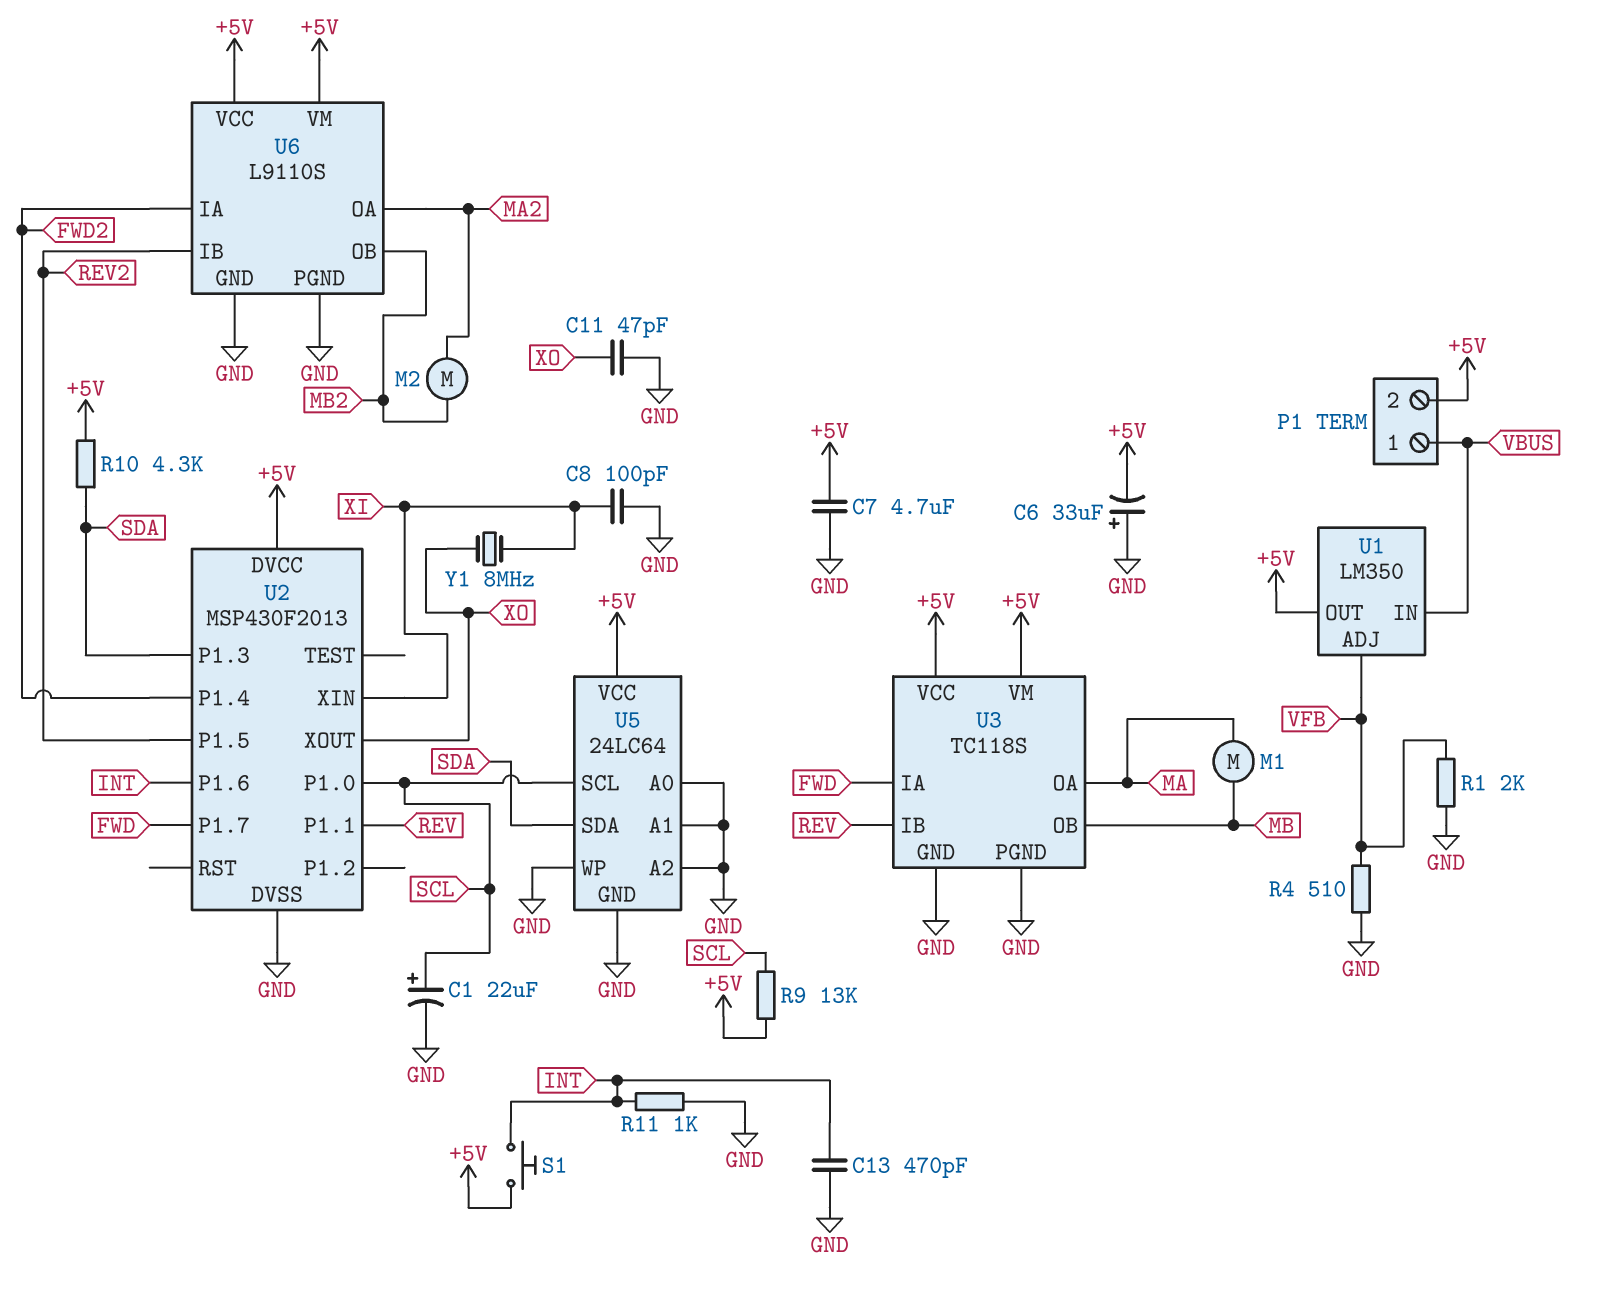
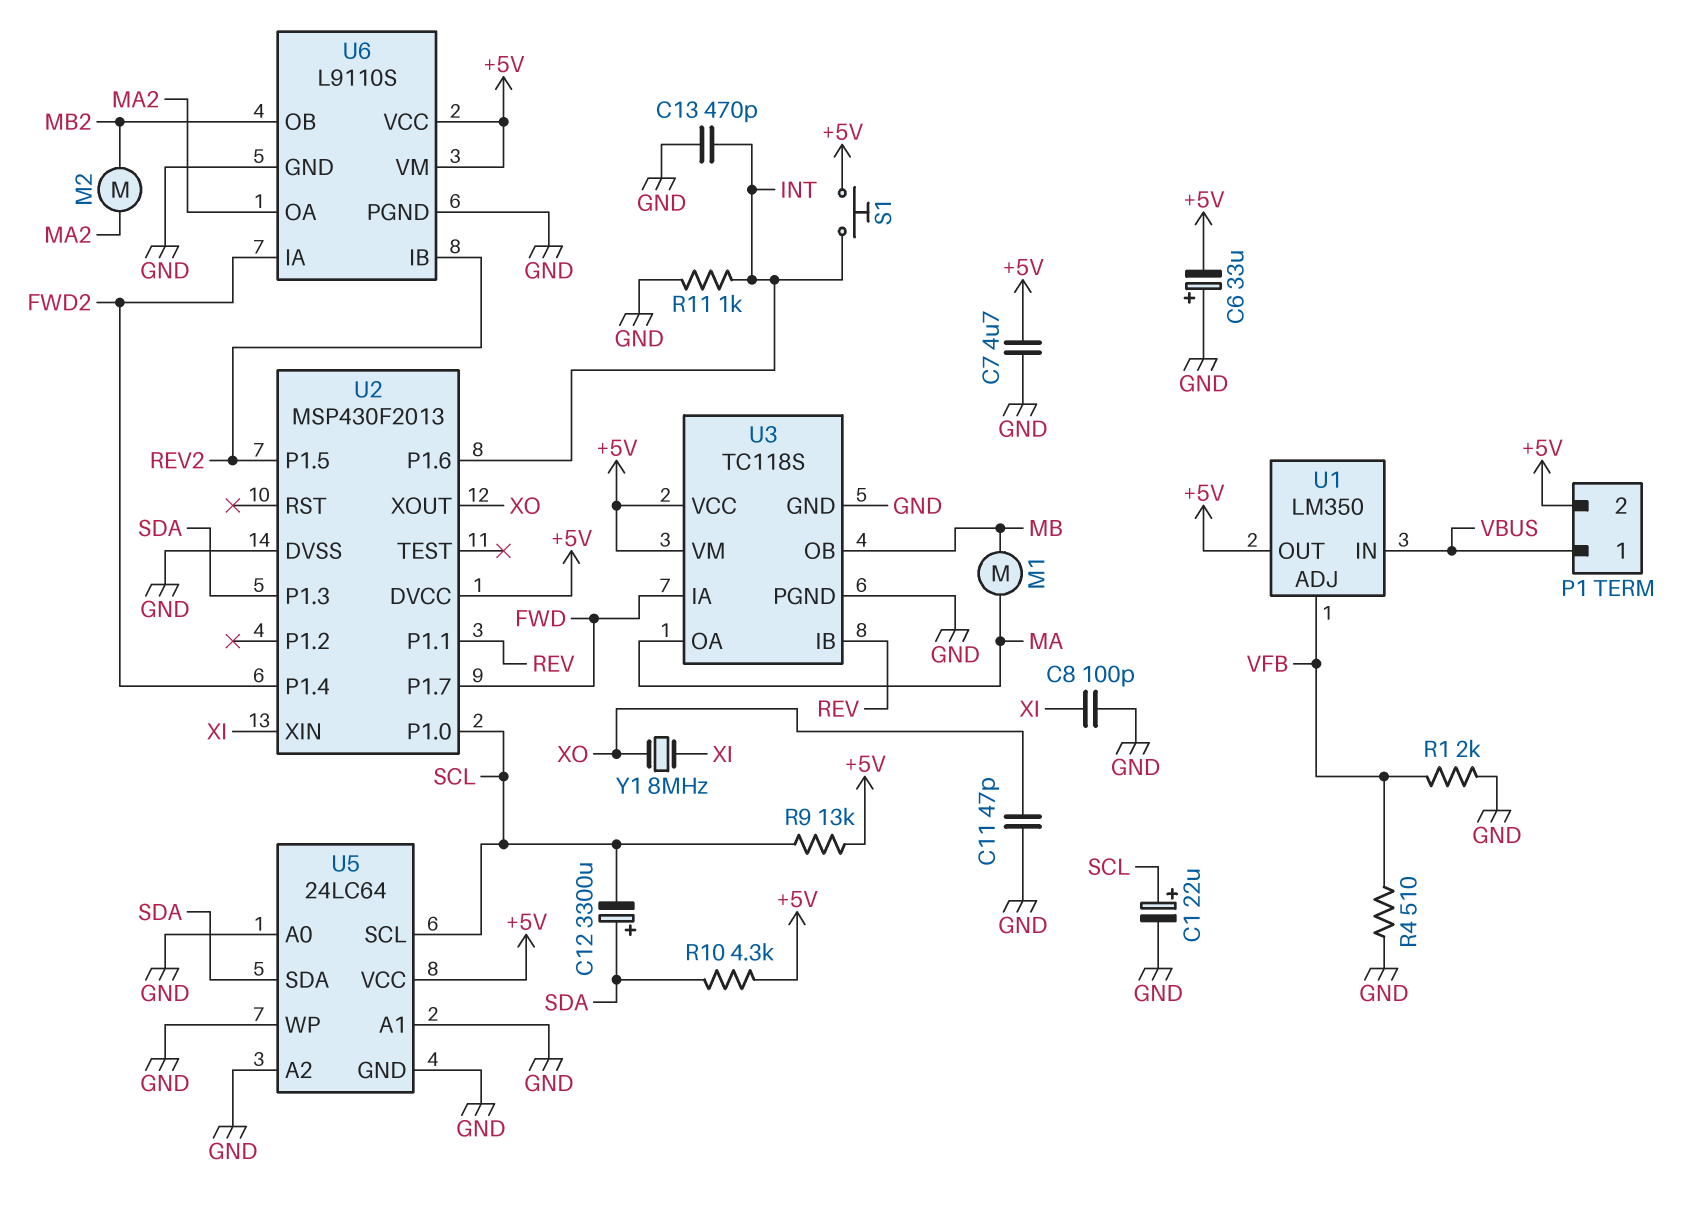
C12: none -> 3300uF (plus SDA, minus SCL)

